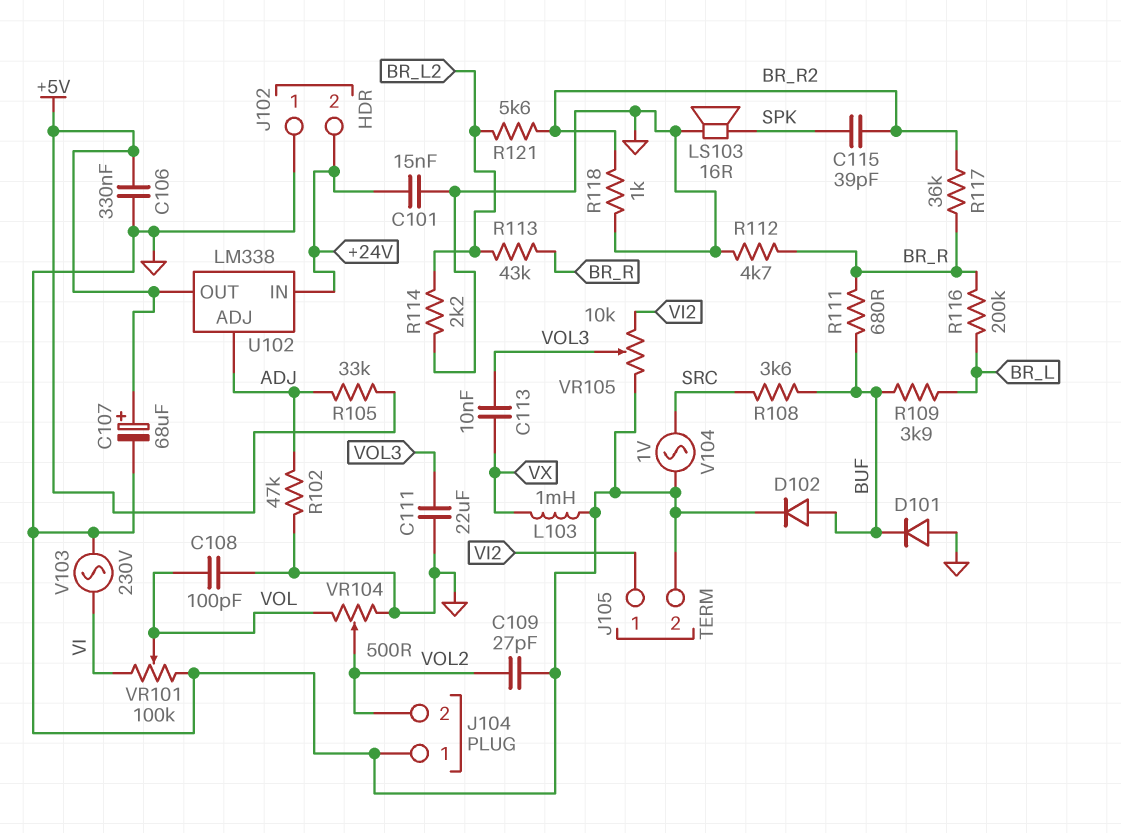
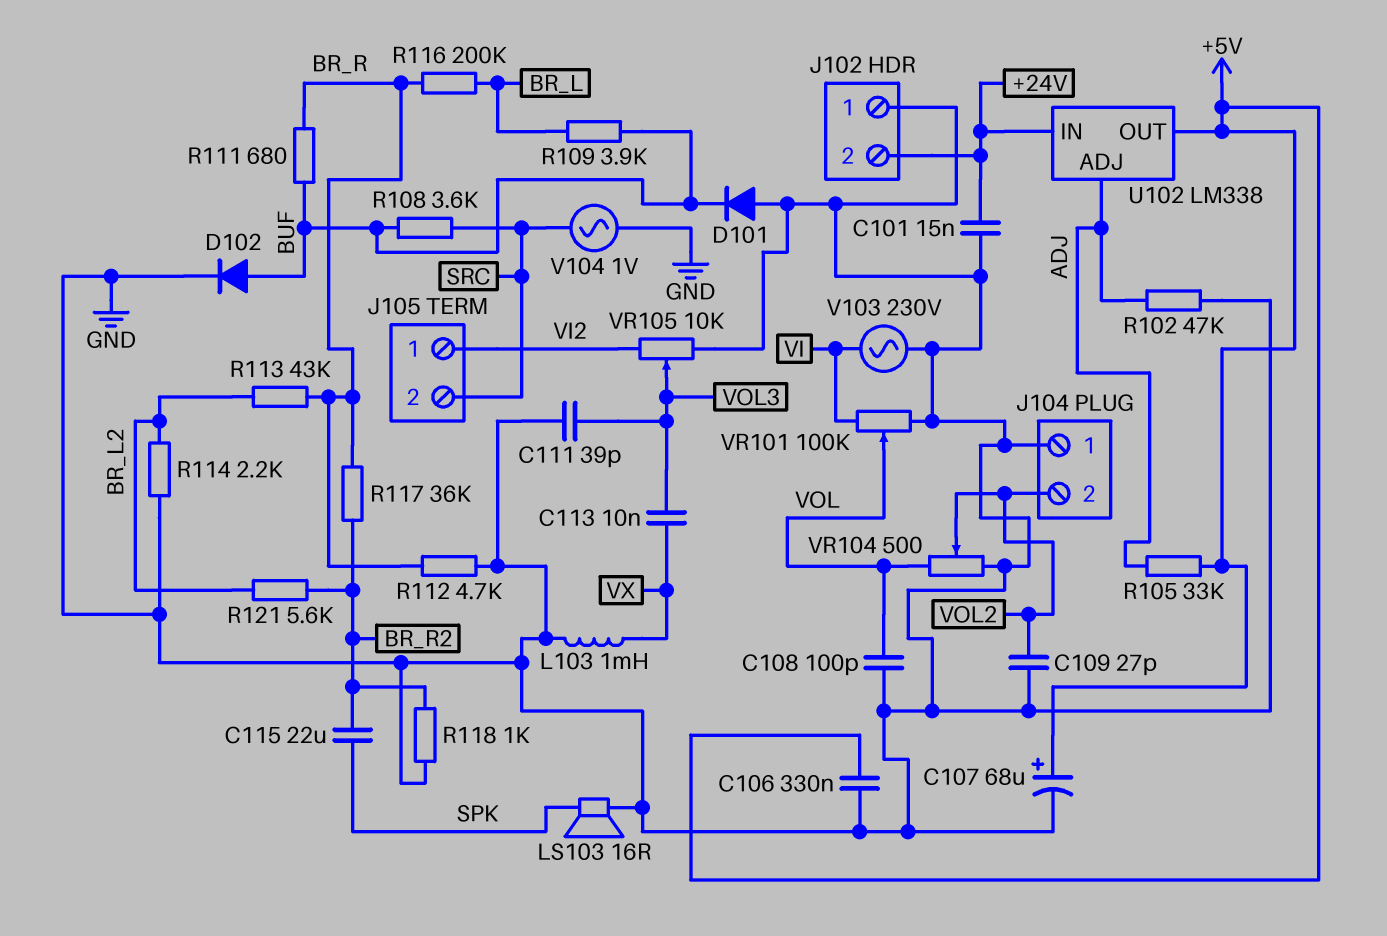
C111: 22uF (GND, VOL3) -> 39pF (GND, VOL3)
C115: 39pF (BR_R2, SPK) -> 22uF (BR_R2, SPK)
J105 pin 2: GND -> SRC

